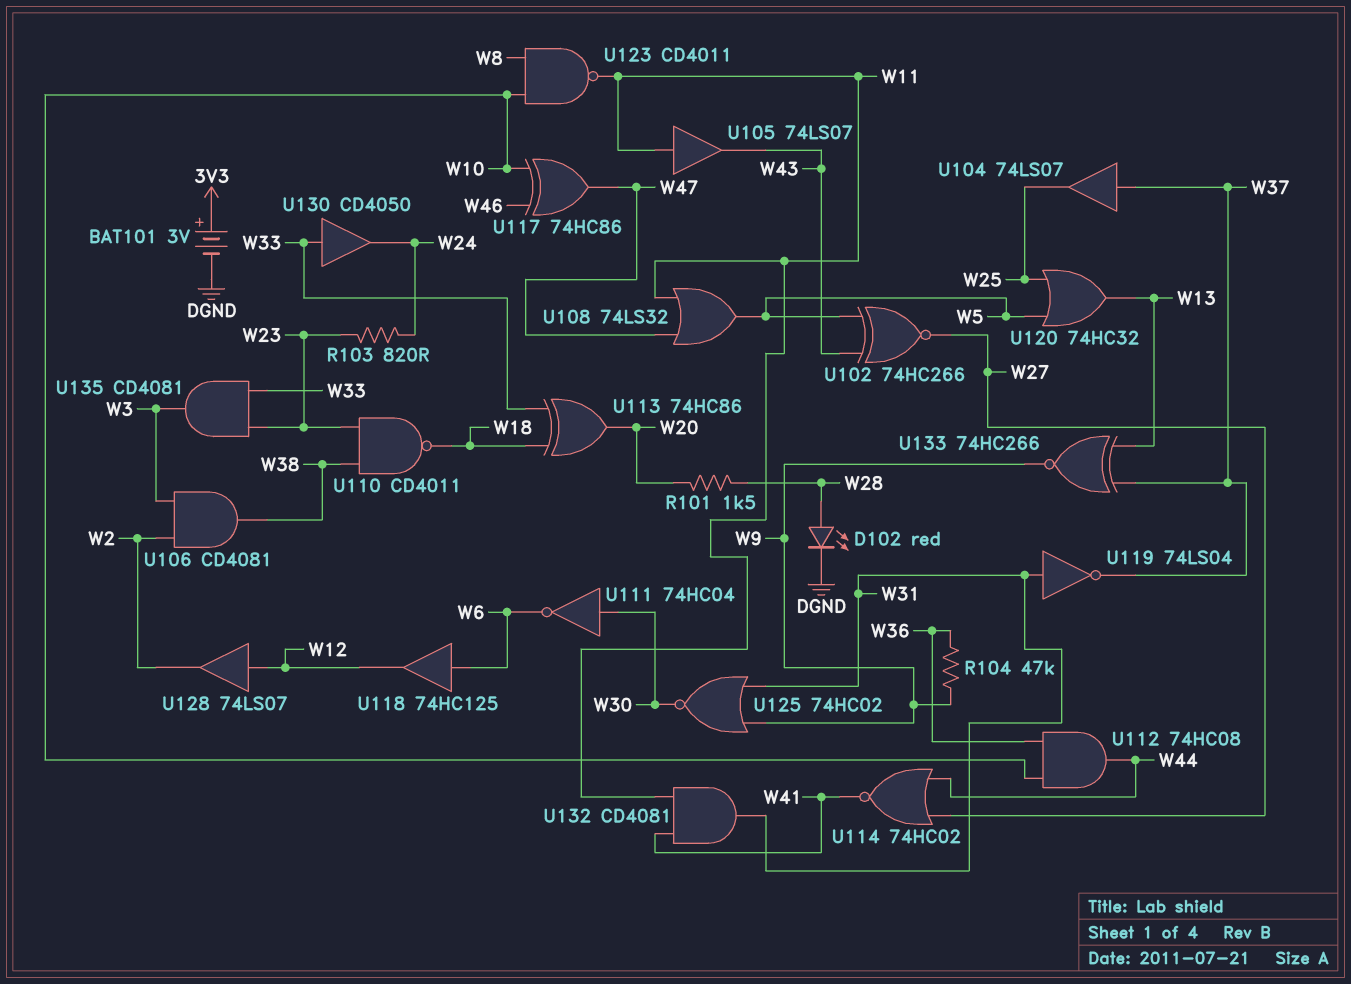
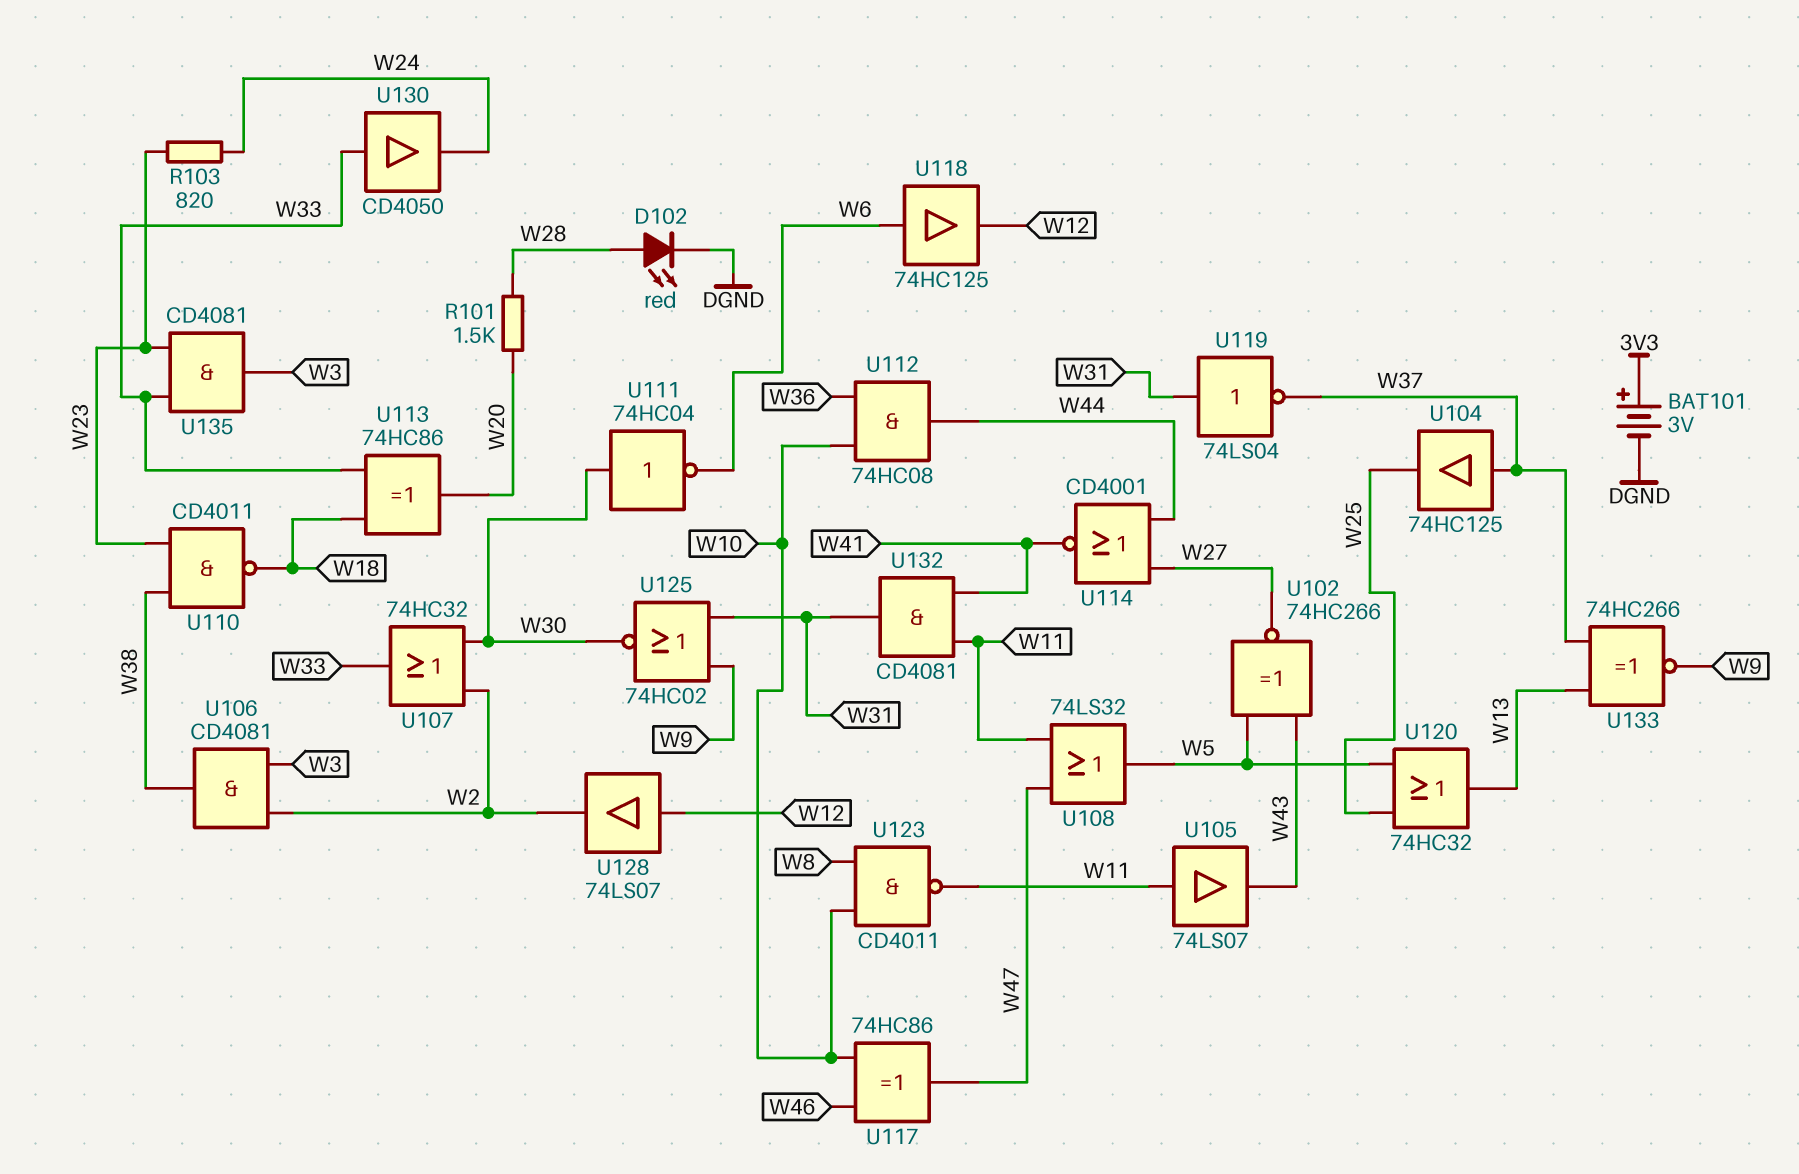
R104: 47k (W9, W36) -> none
U104: buffer 74LS07 (in W37, out W25) -> buffer 74HC125 (in W37, out W25)
U107: none -> OR 74HC32 (in W2, in W30, out W33)
U114: NOR 74HC02 (in W27, in W44, out W41) -> NOR CD4001 (in W27, in W44, out W41)

